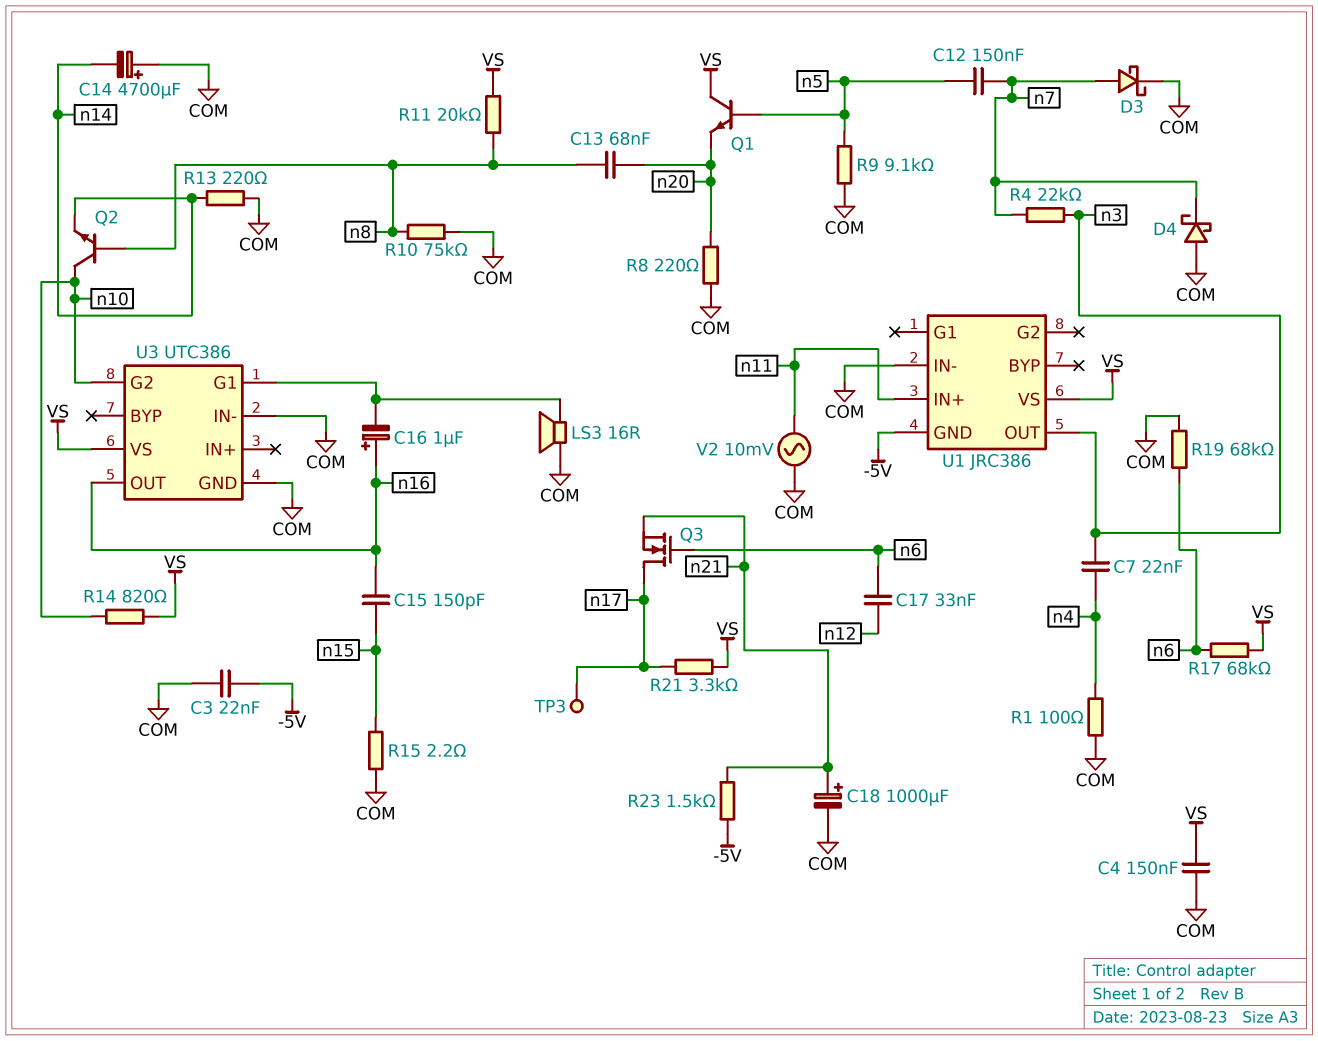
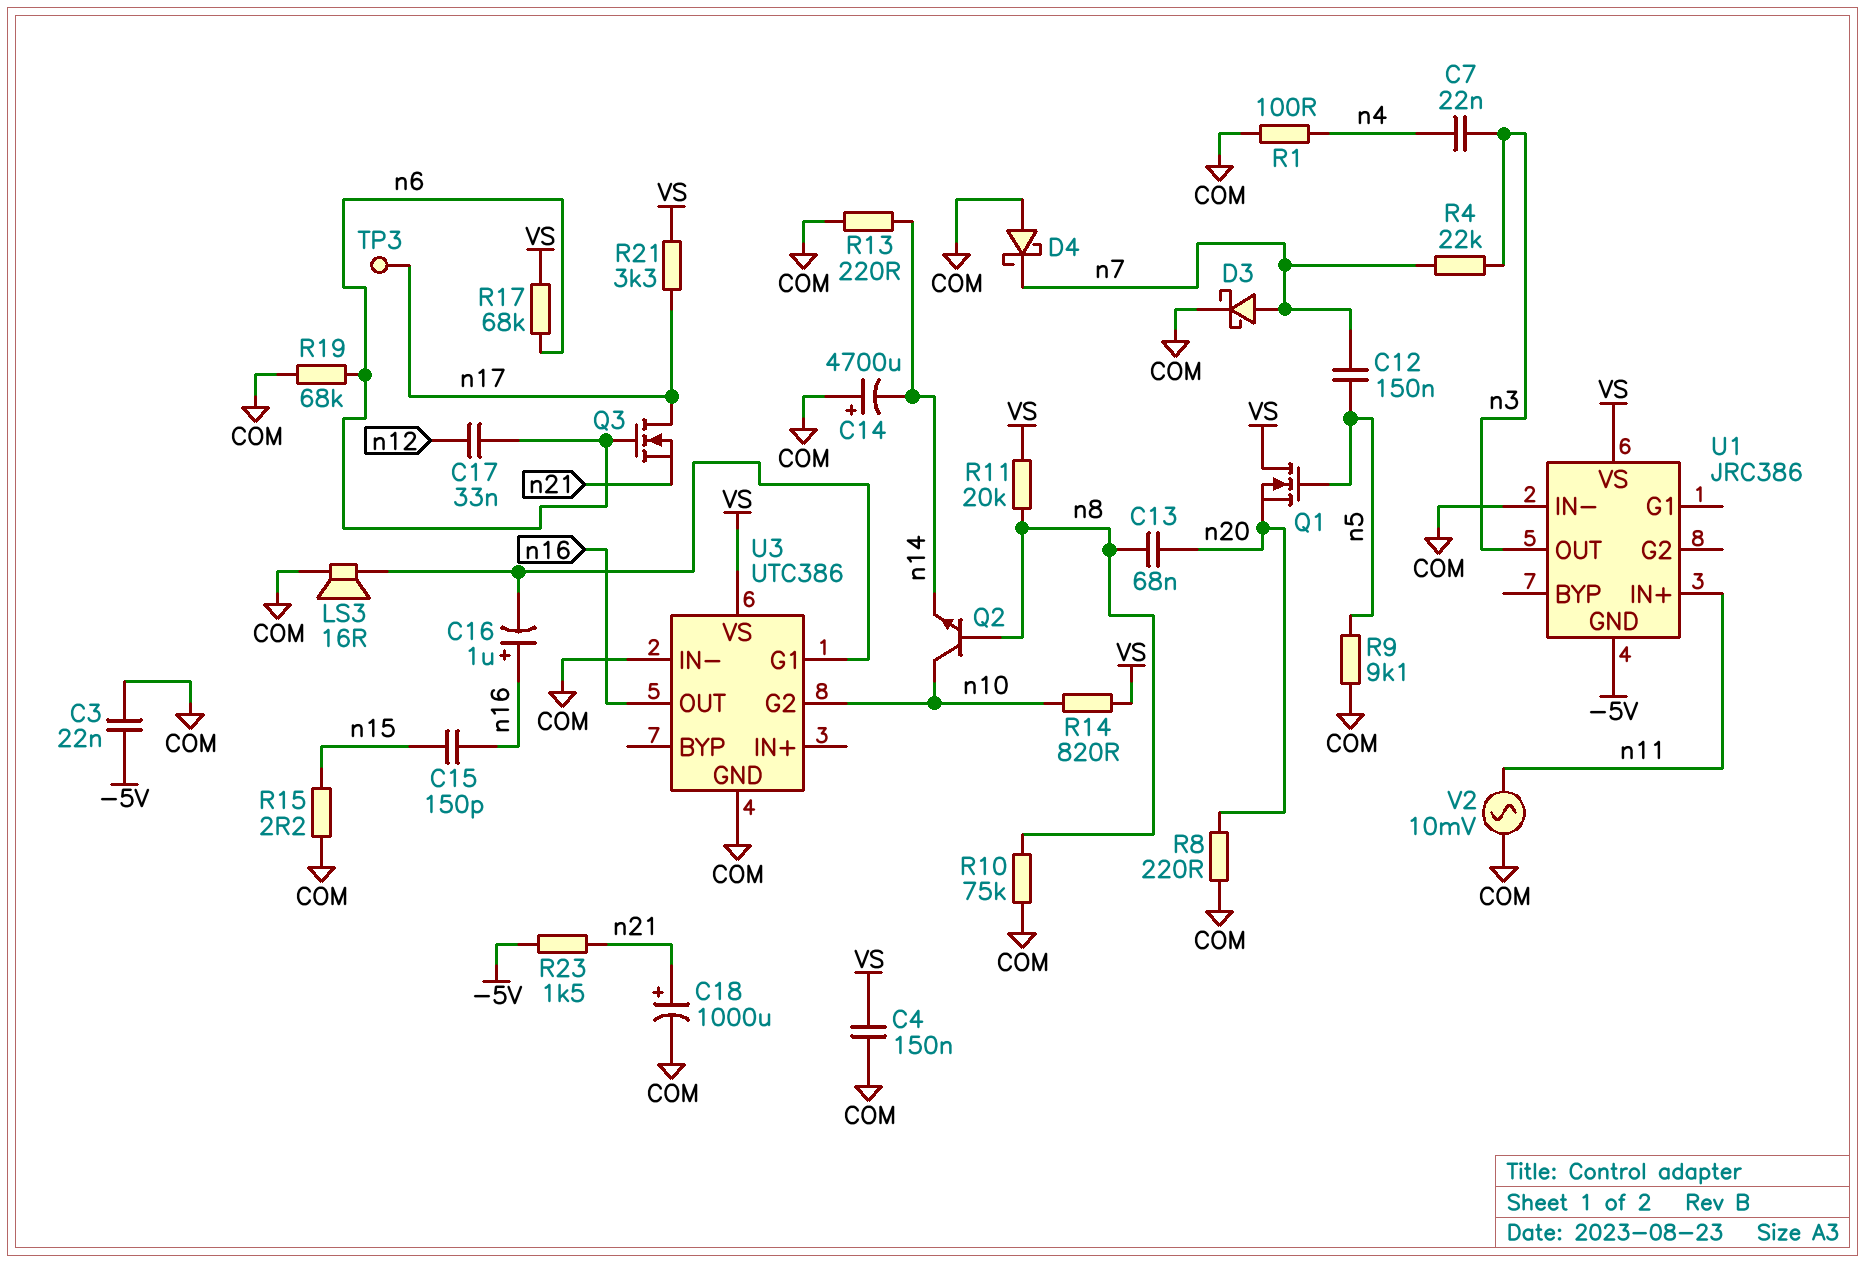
Q1: NPN (B n5, C VS, E n20) -> NMOS (G n5, D VS, S n20)

